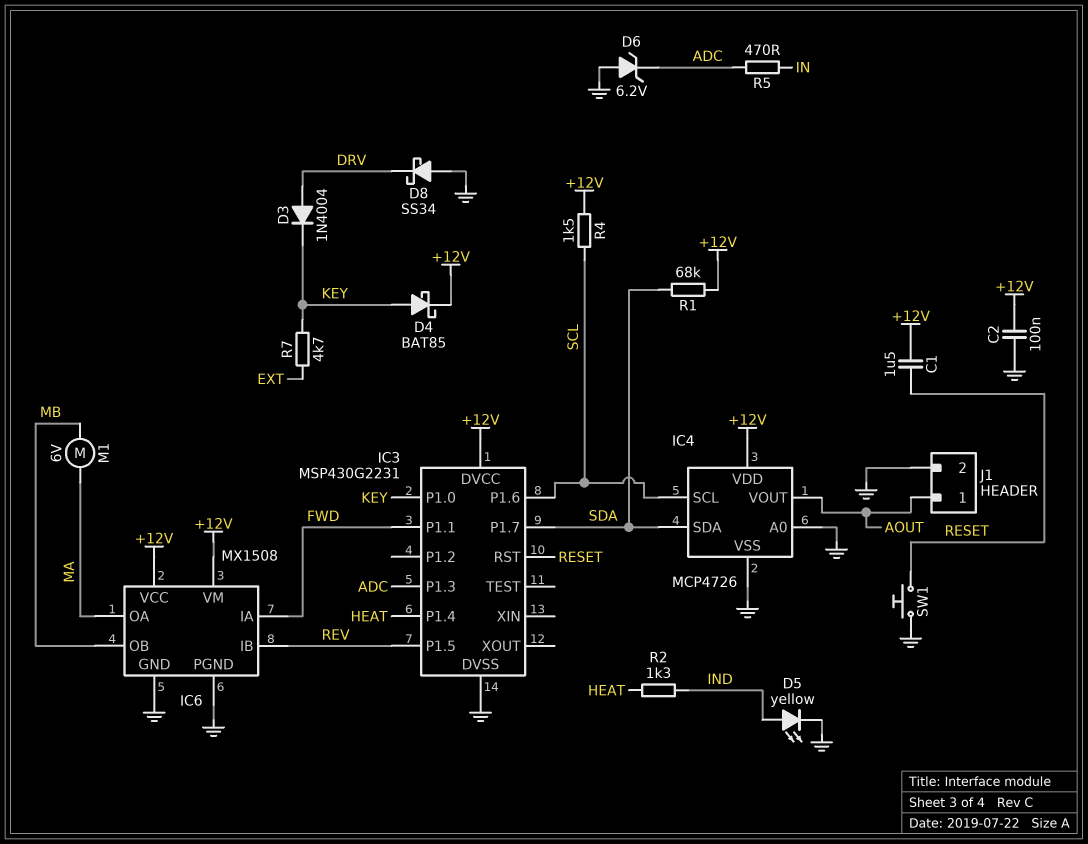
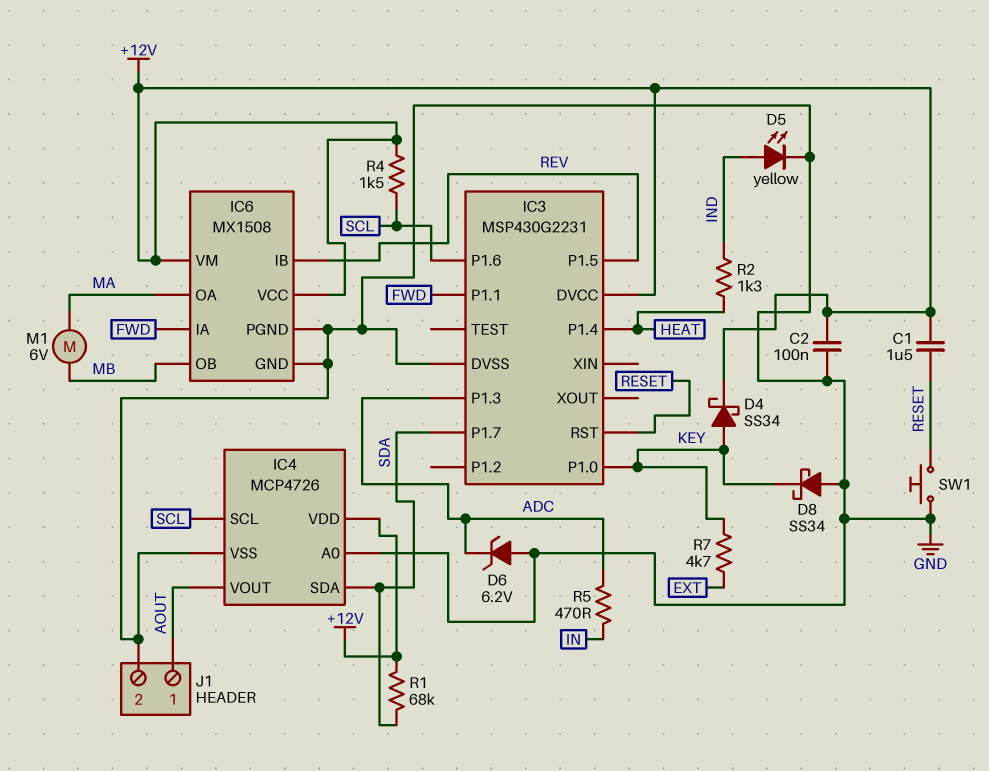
D3: diode 1N4004 (A DRV, K KEY) -> none
D4: schottky BAT85 (A KEY, K +12V) -> schottky SS34 (A KEY, K +12V)
D8: schottky SS34 (A GND, K DRV) -> schottky SS34 (A GND, K KEY)

